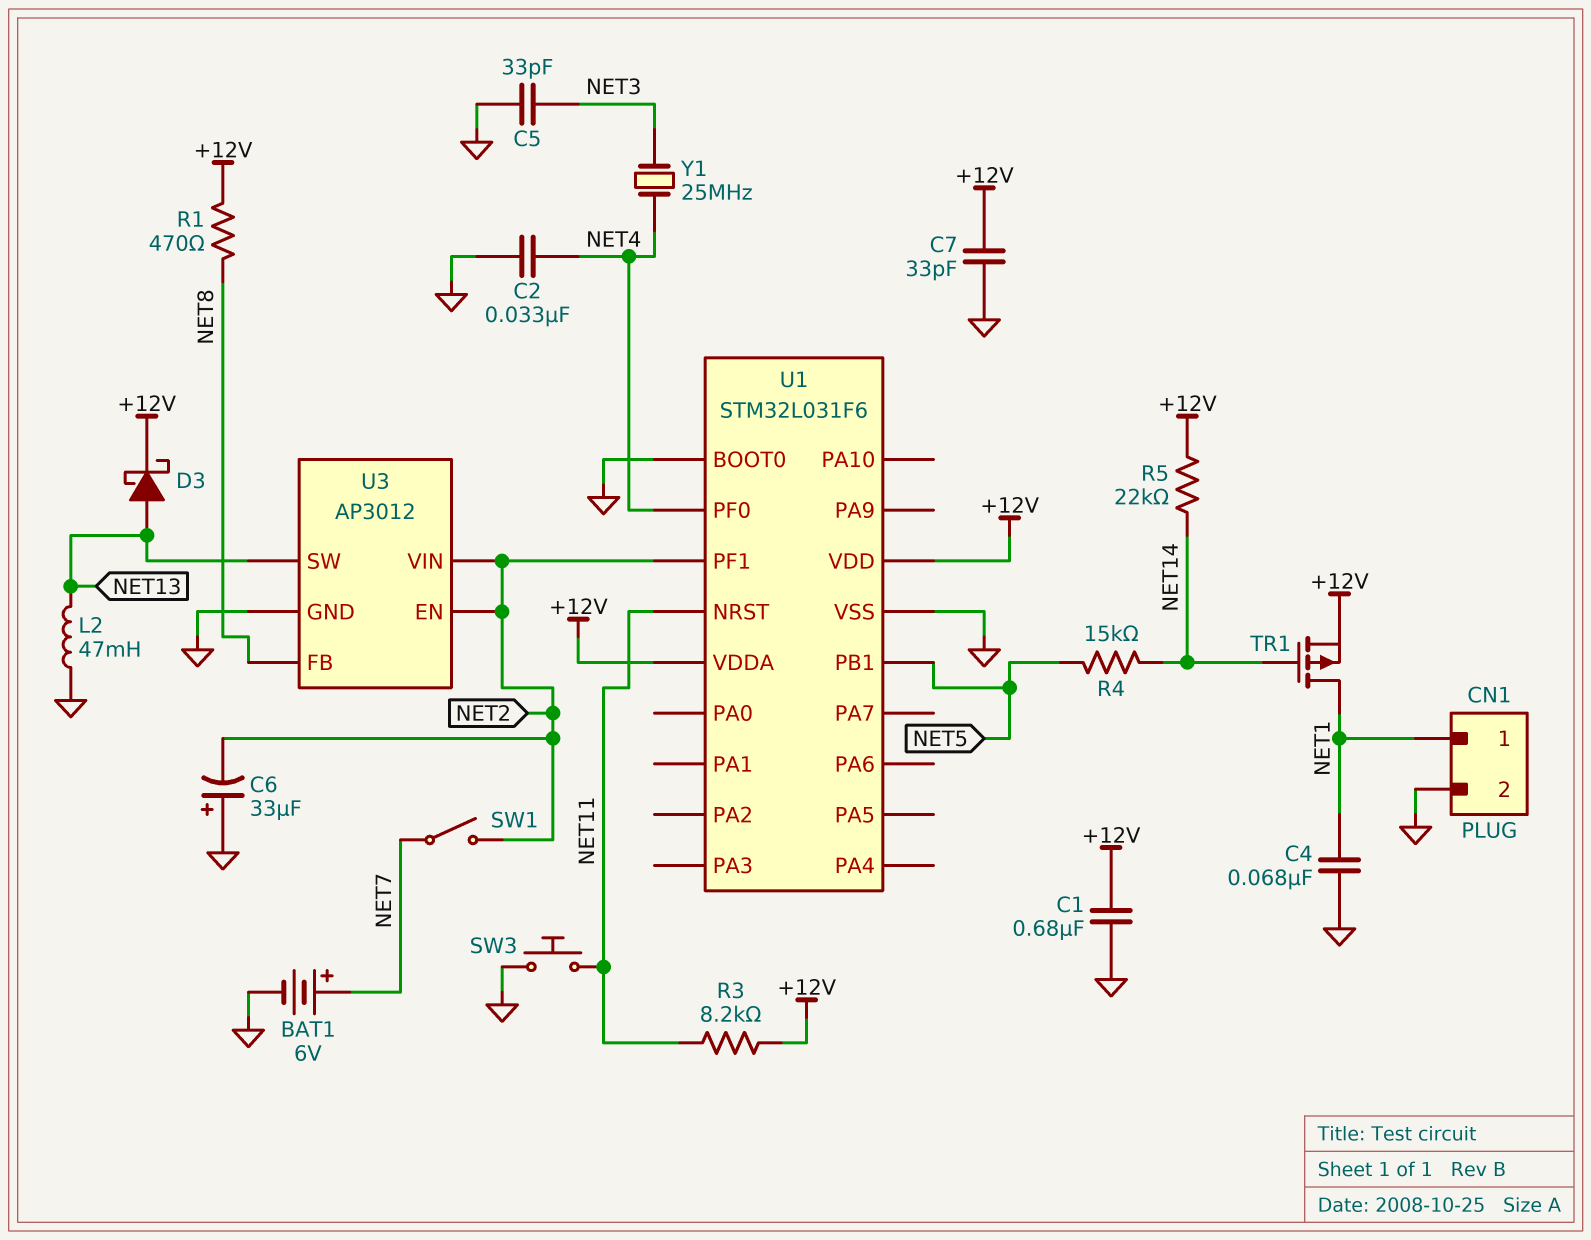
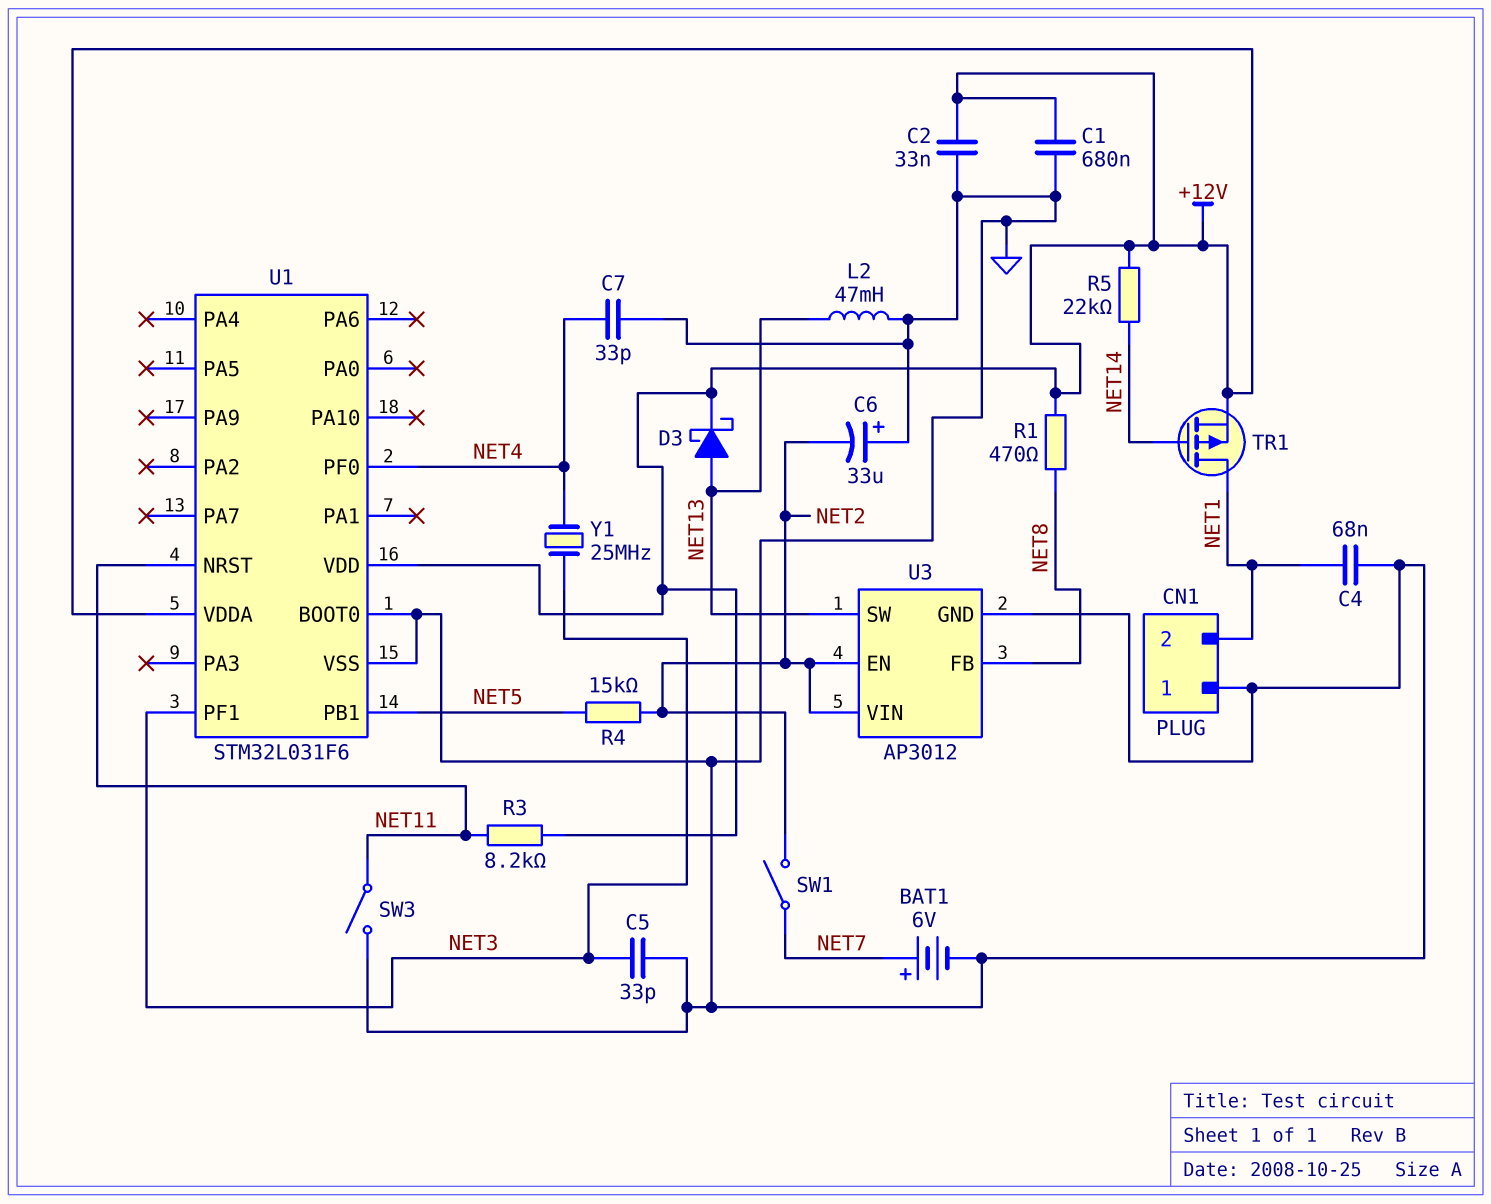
C2: 33nF (GND, NET4) -> 33nF (+12V, GND)
C7: 33pF (+12V, GND) -> 33pF (GND, NET4)
CN1 pin 1: NET1 -> GND
CN1 pin 2: GND -> NET1
R4: 15k (NET5, NET14) -> 15k (NET2, NET5)
SW3: button (GND, NET11) -> switch (GND, NET11)
U1 pin PF1: NET2 -> NET3

